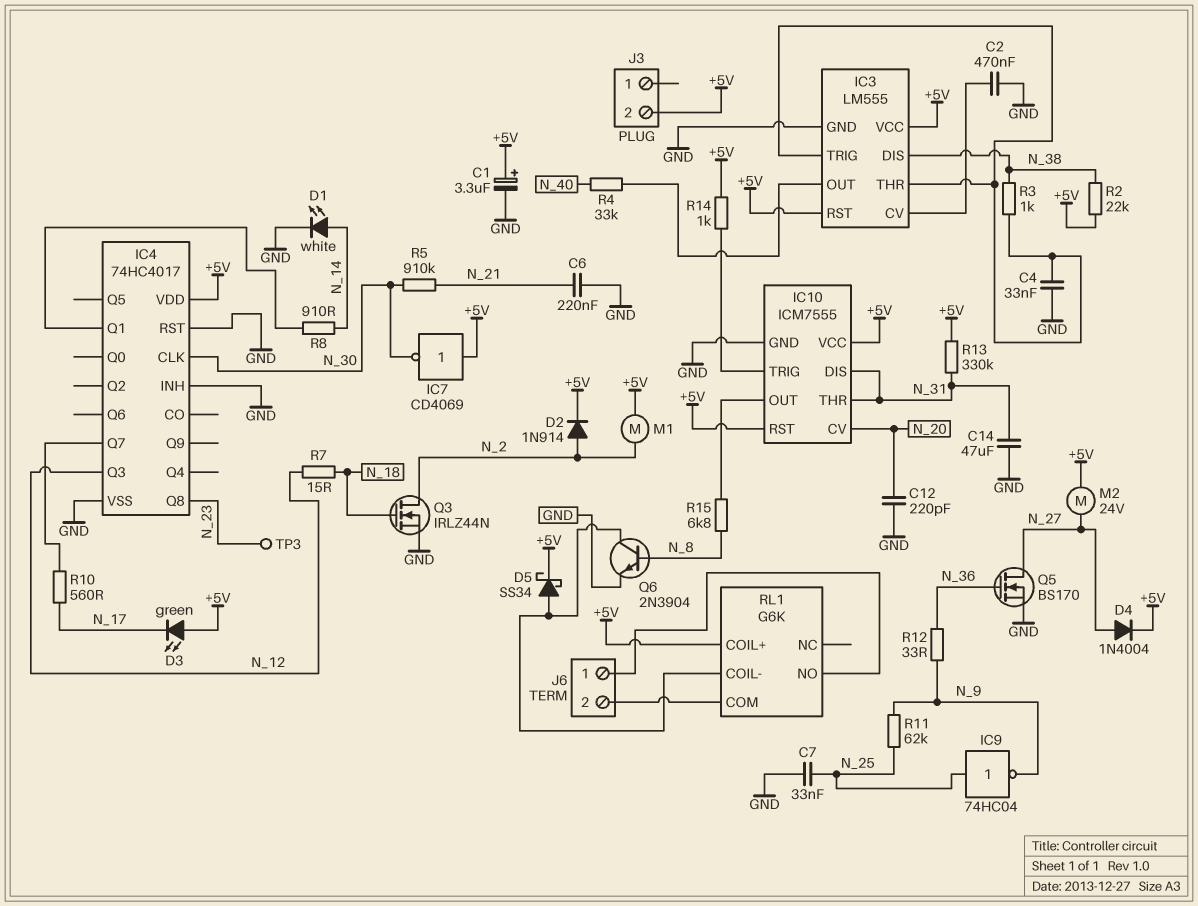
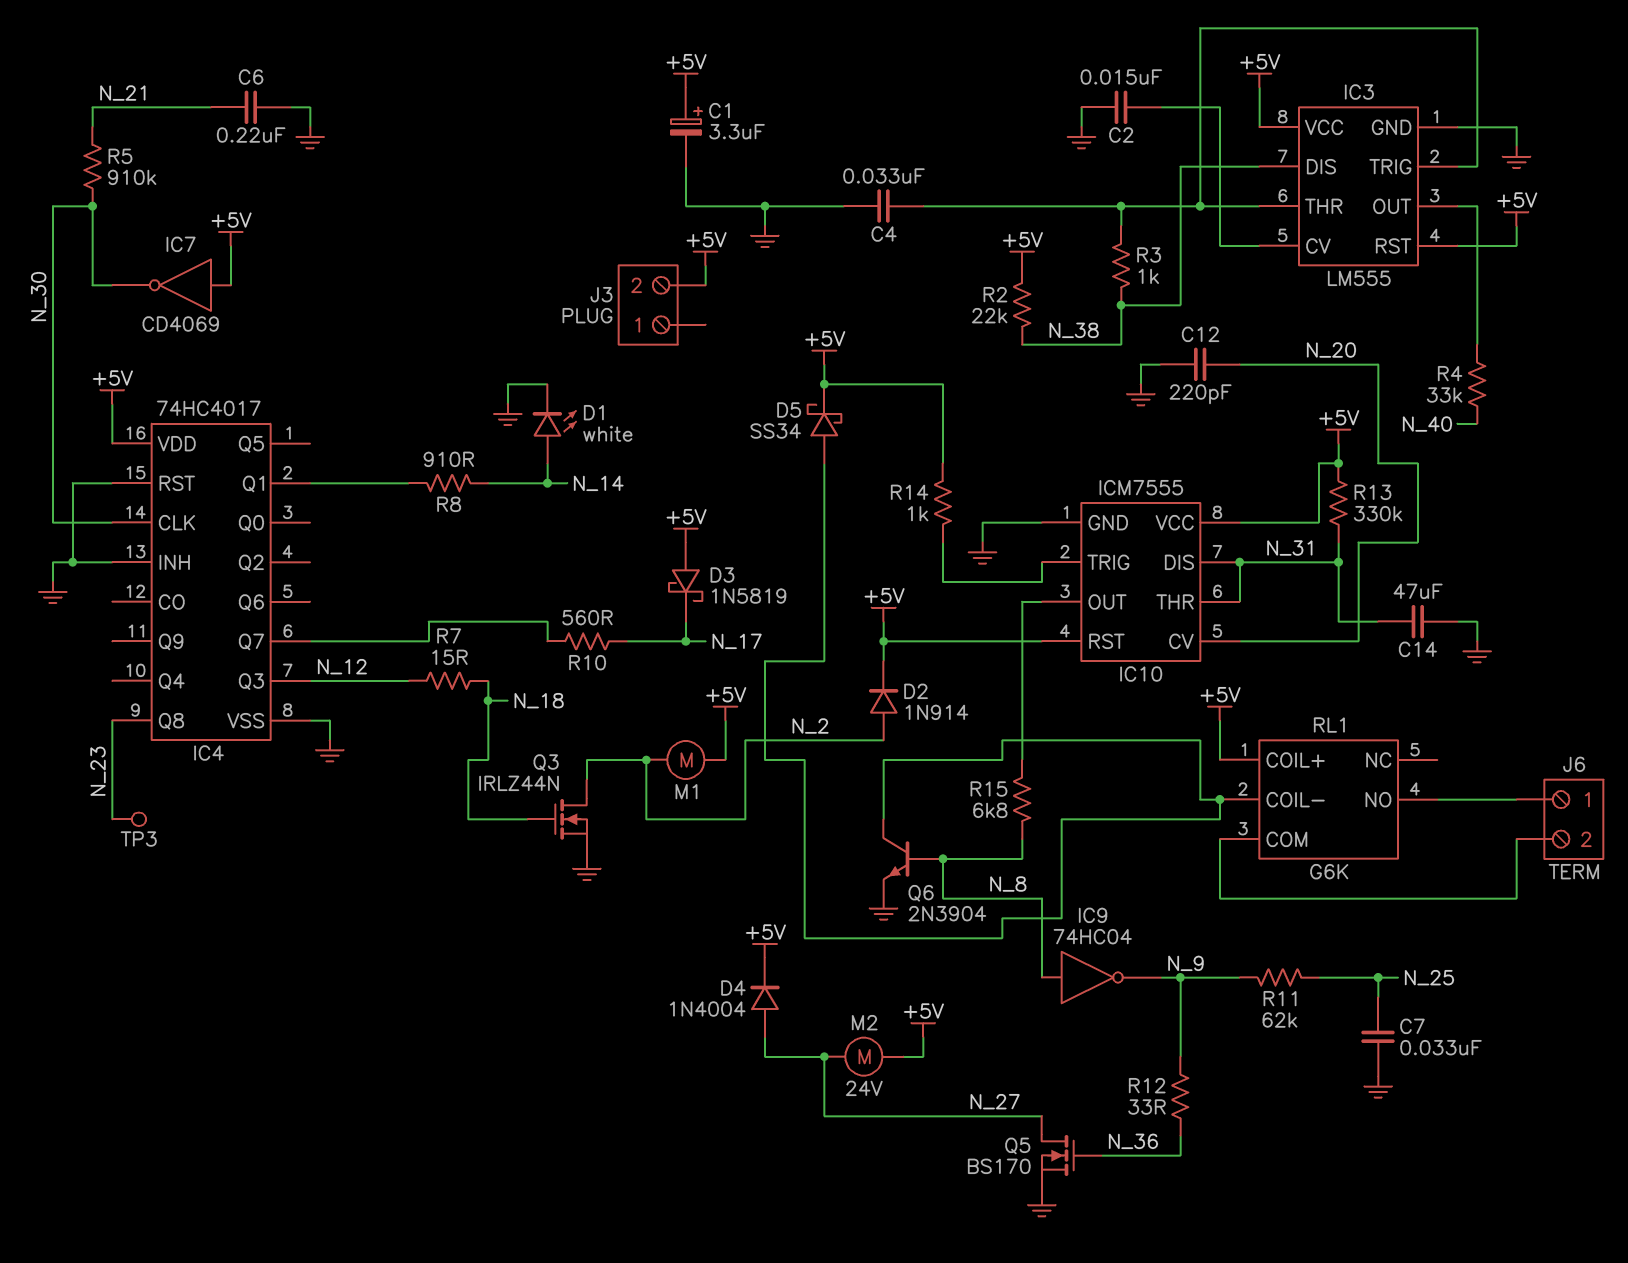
C2: 470nF (GND, IC3/CV) -> 15nF (GND, IC3/CV)
D3: LED green (A +5V, K N_17) -> schottky 1N5819 (A +5V, K N_17)
IC9: NOT 74HC04 (in N_25, out N_9) -> NOT 74HC04 (in N_8, out N_9)

